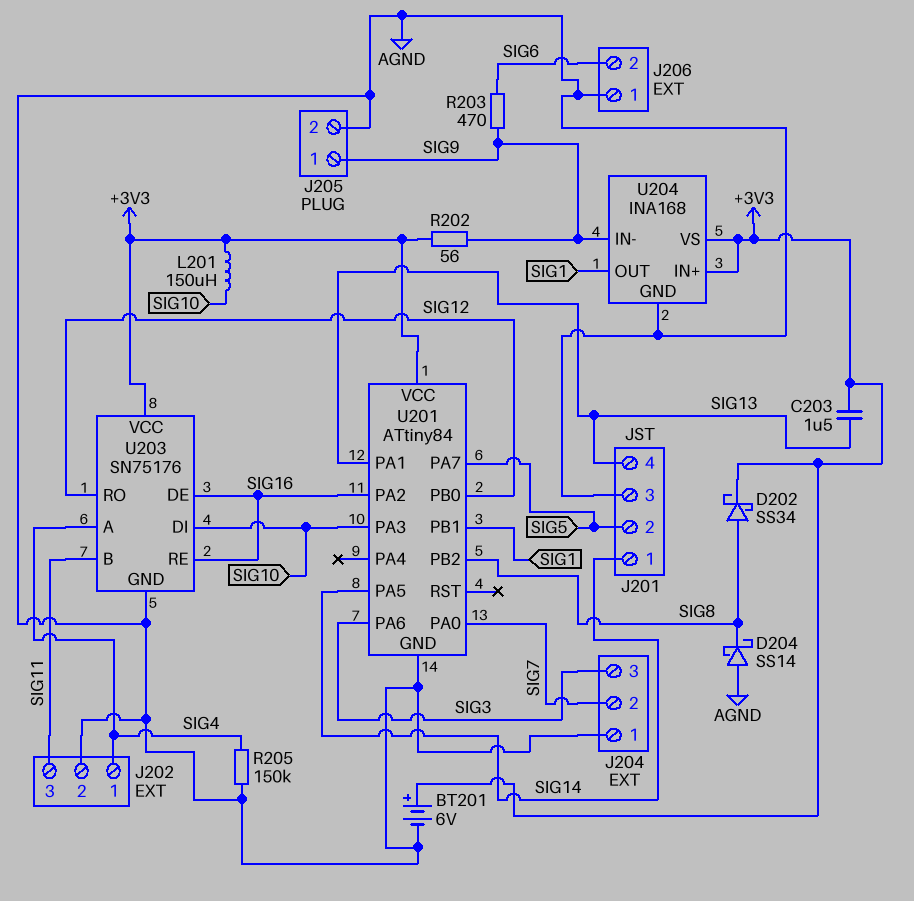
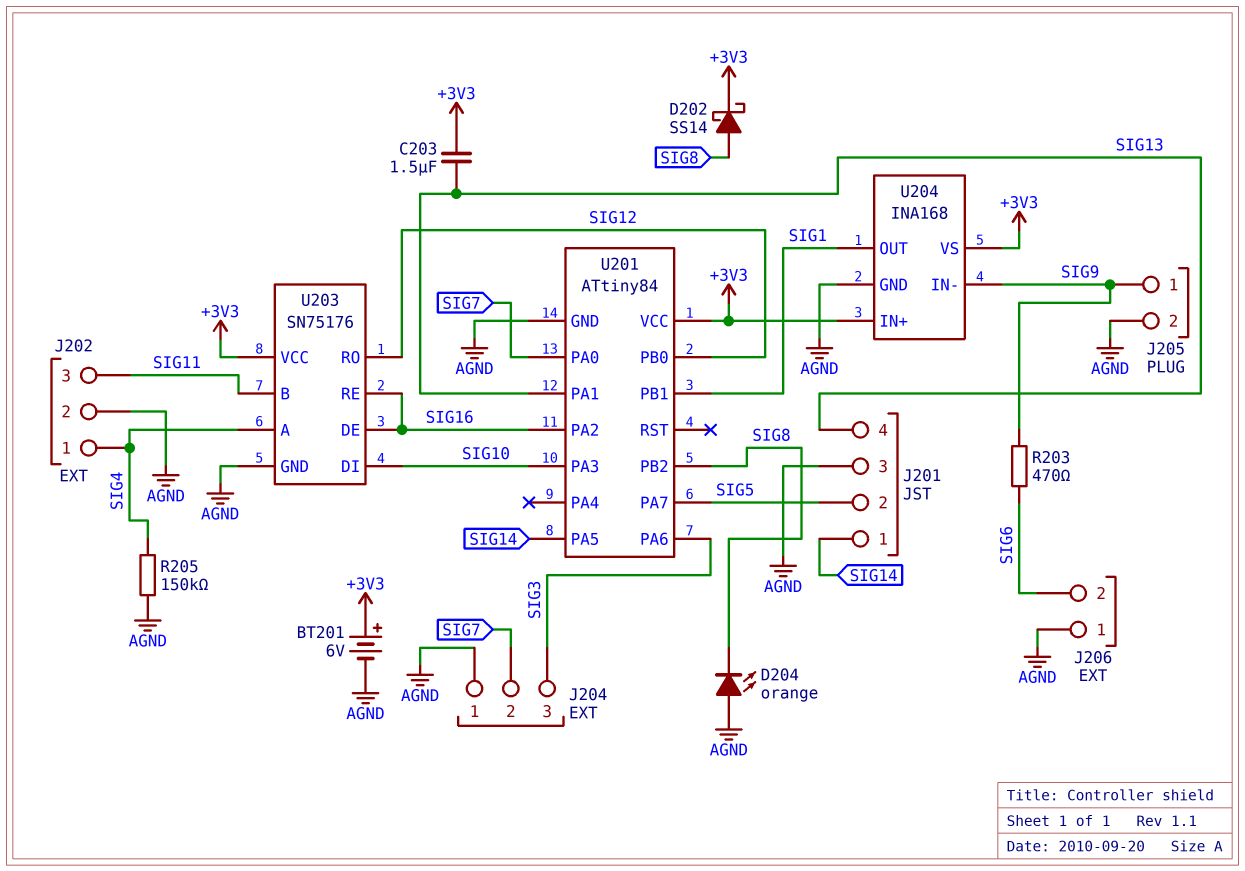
D202: schottky SS34 (A SIG8, K +3V3) -> schottky SS14 (A SIG8, K +3V3)
D204: schottky SS14 (A AGND, K SIG8) -> LED orange (A AGND, K SIG8)
L201: 150uH (+3V3, SIG10) -> none
R202: 56 (+3V3, SIG9) -> none

